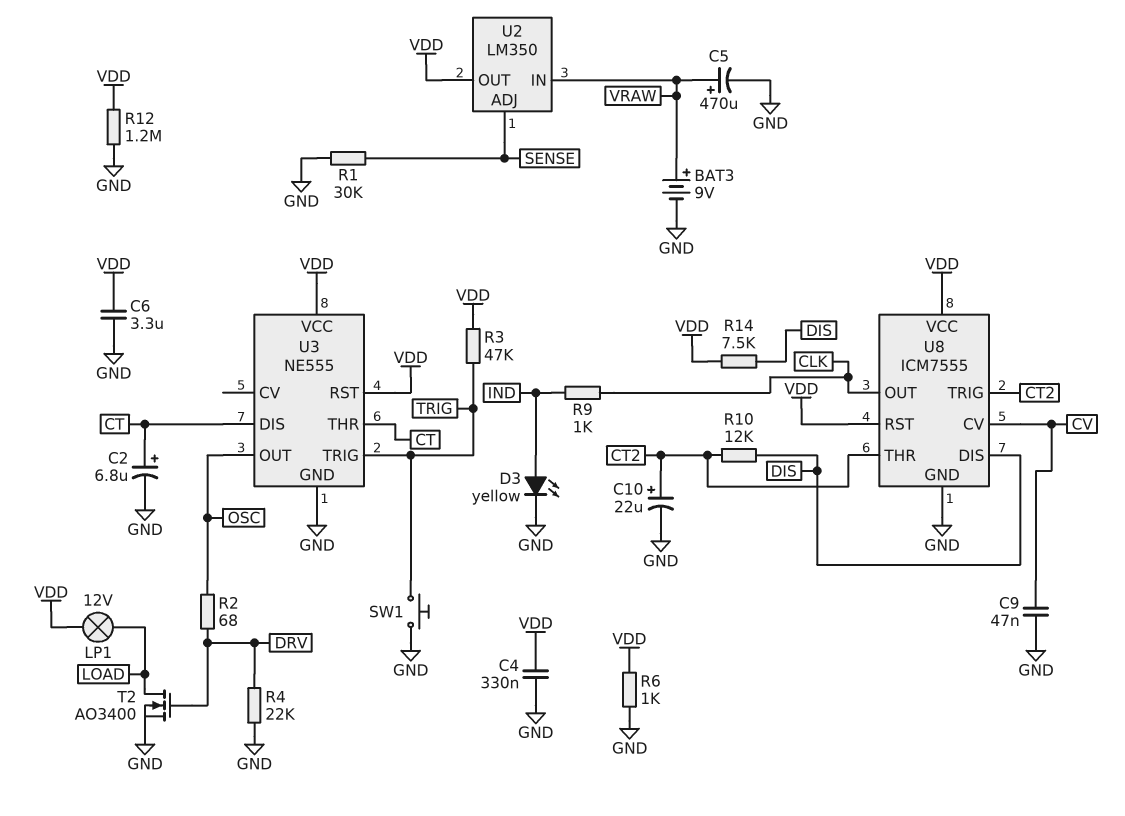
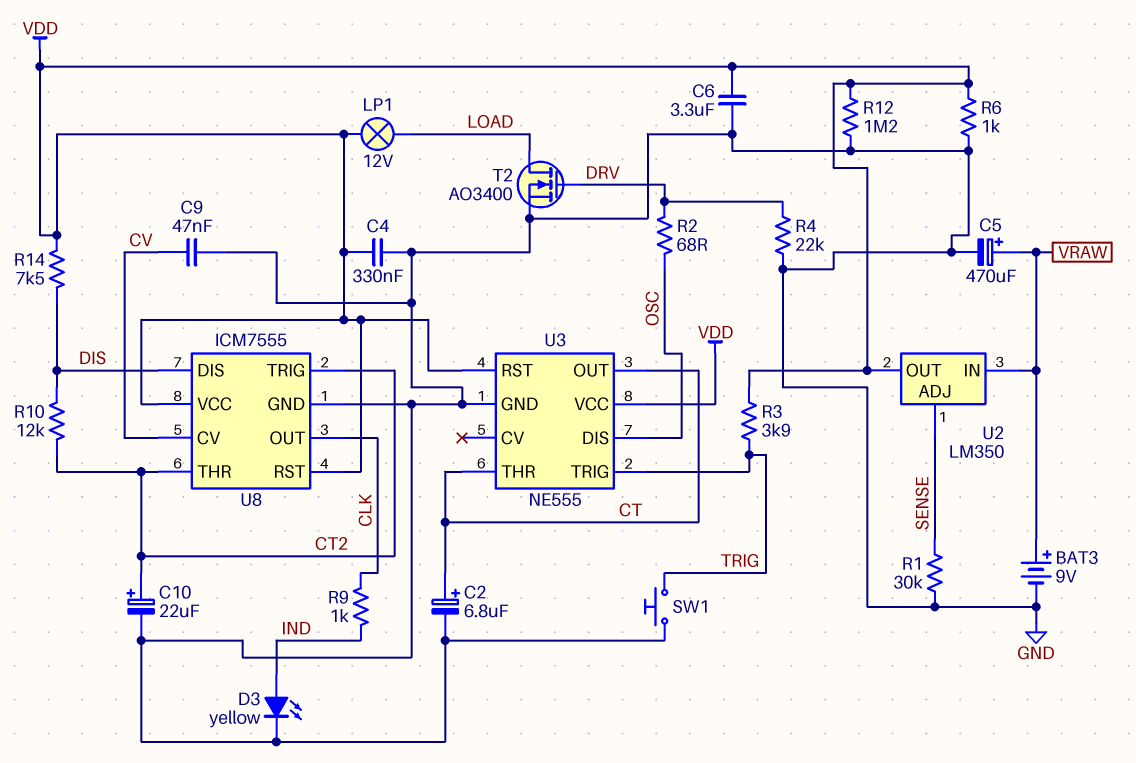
R3: 47k (TRIG, VDD) -> 3.9k (TRIG, VDD)
U3 pin DIS: CT -> OSC
U3 pin OUT: OSC -> CT

